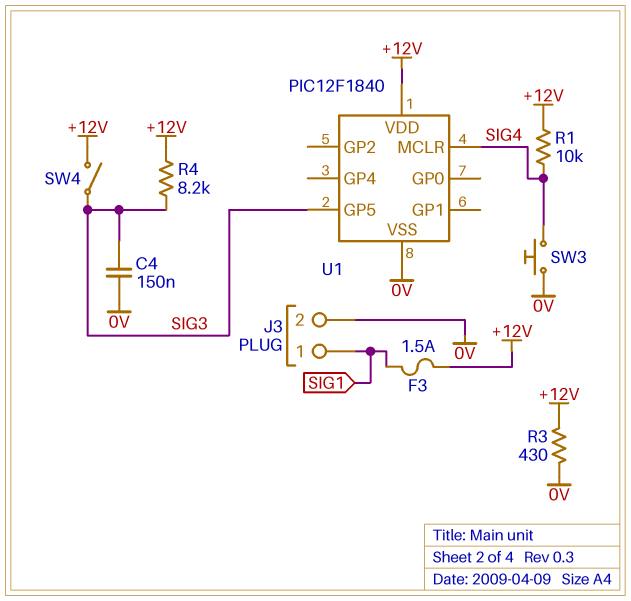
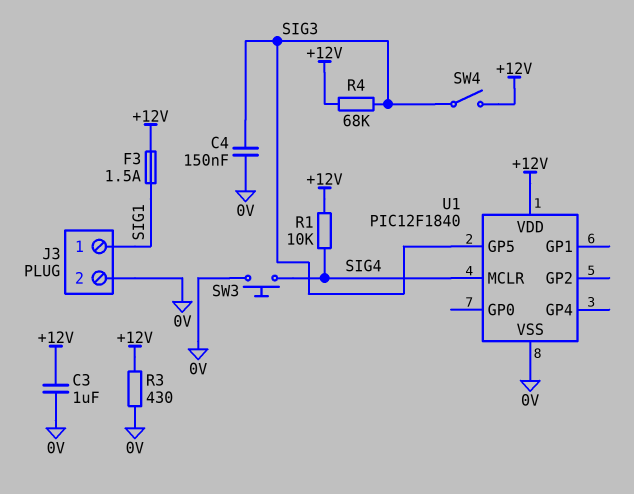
C3: none -> 1uF (+12V, 0V)
R4: 8.2k (+12V, SIG3) -> 68k (+12V, SIG3)

